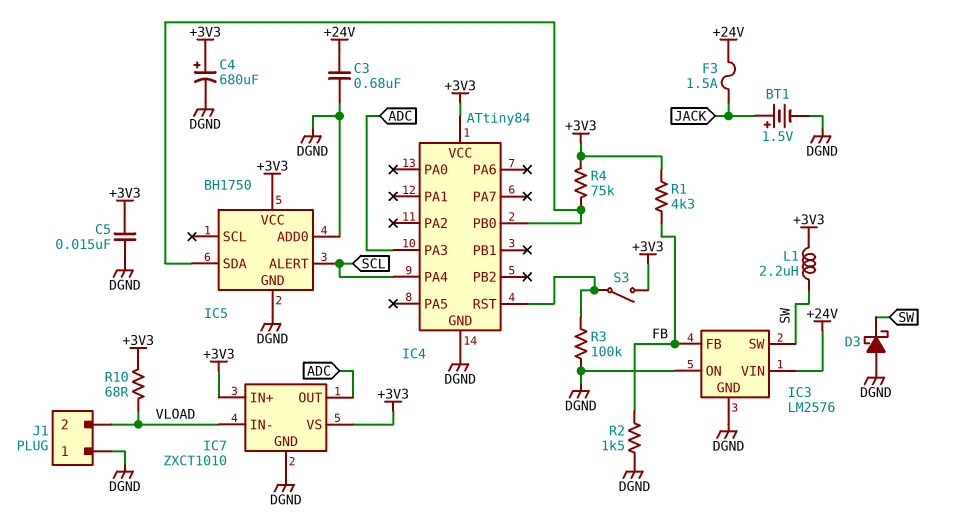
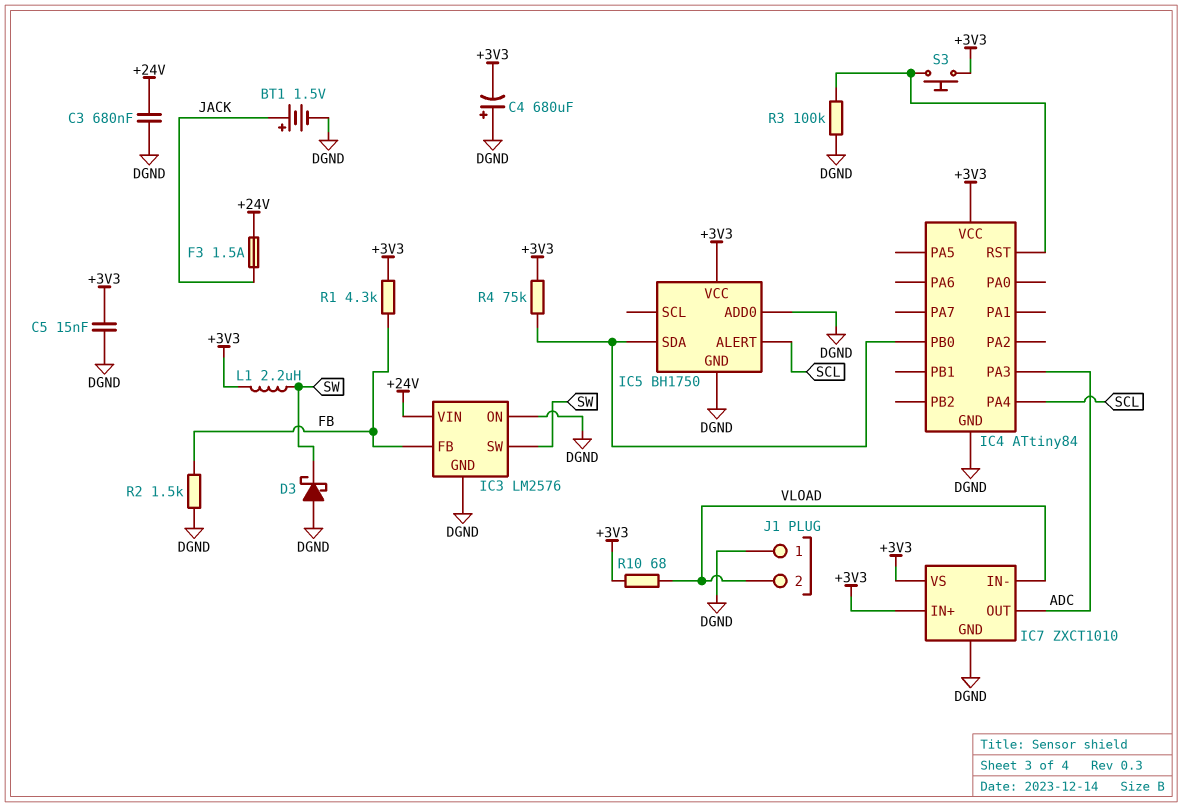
C4: 680uF (plus +3V3, minus DGND) -> 680uF (plus DGND, minus +3V3)
S3: switch (+3V3, IC4/RST) -> button (+3V3, IC4/RST)

